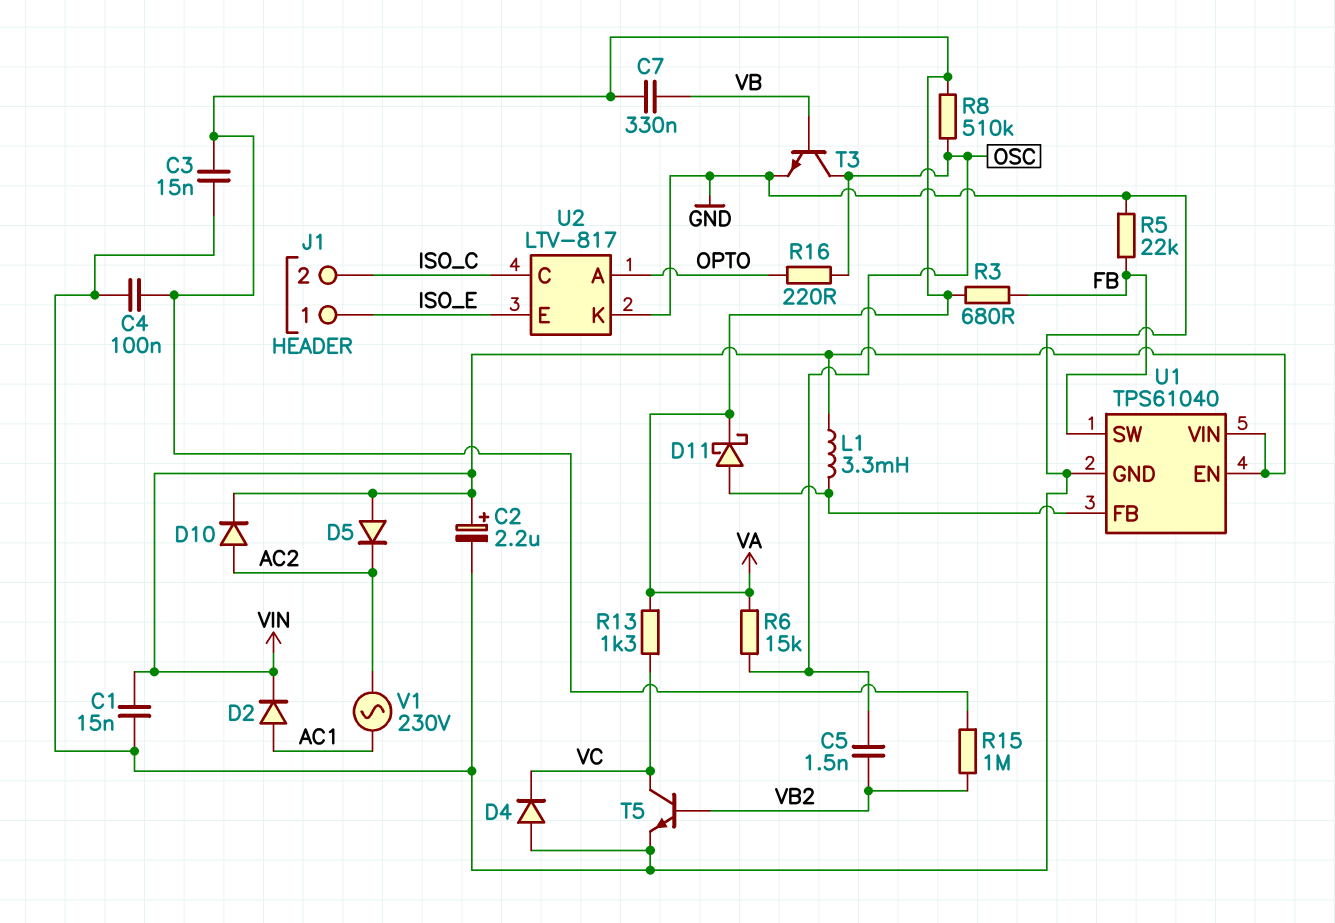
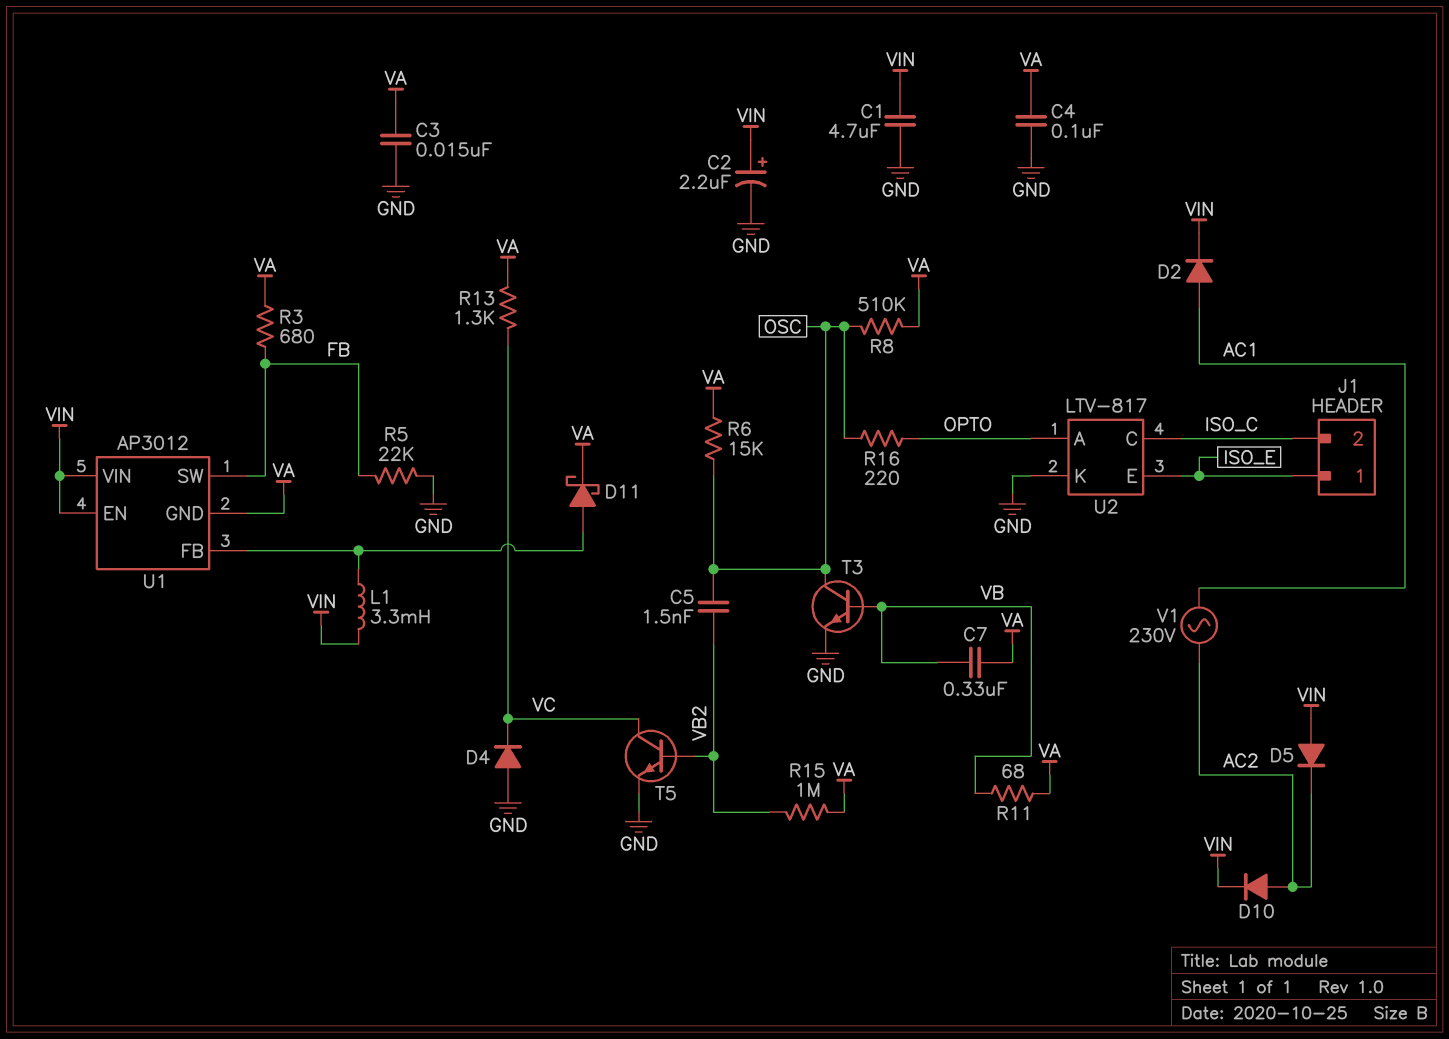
C1: 15nF (GND, VIN) -> 4.7uF (GND, VIN)
R11: none -> 68 (VA, VB)
U1: TPS61040 -> AP3012
U1 pin GND: GND -> VA

